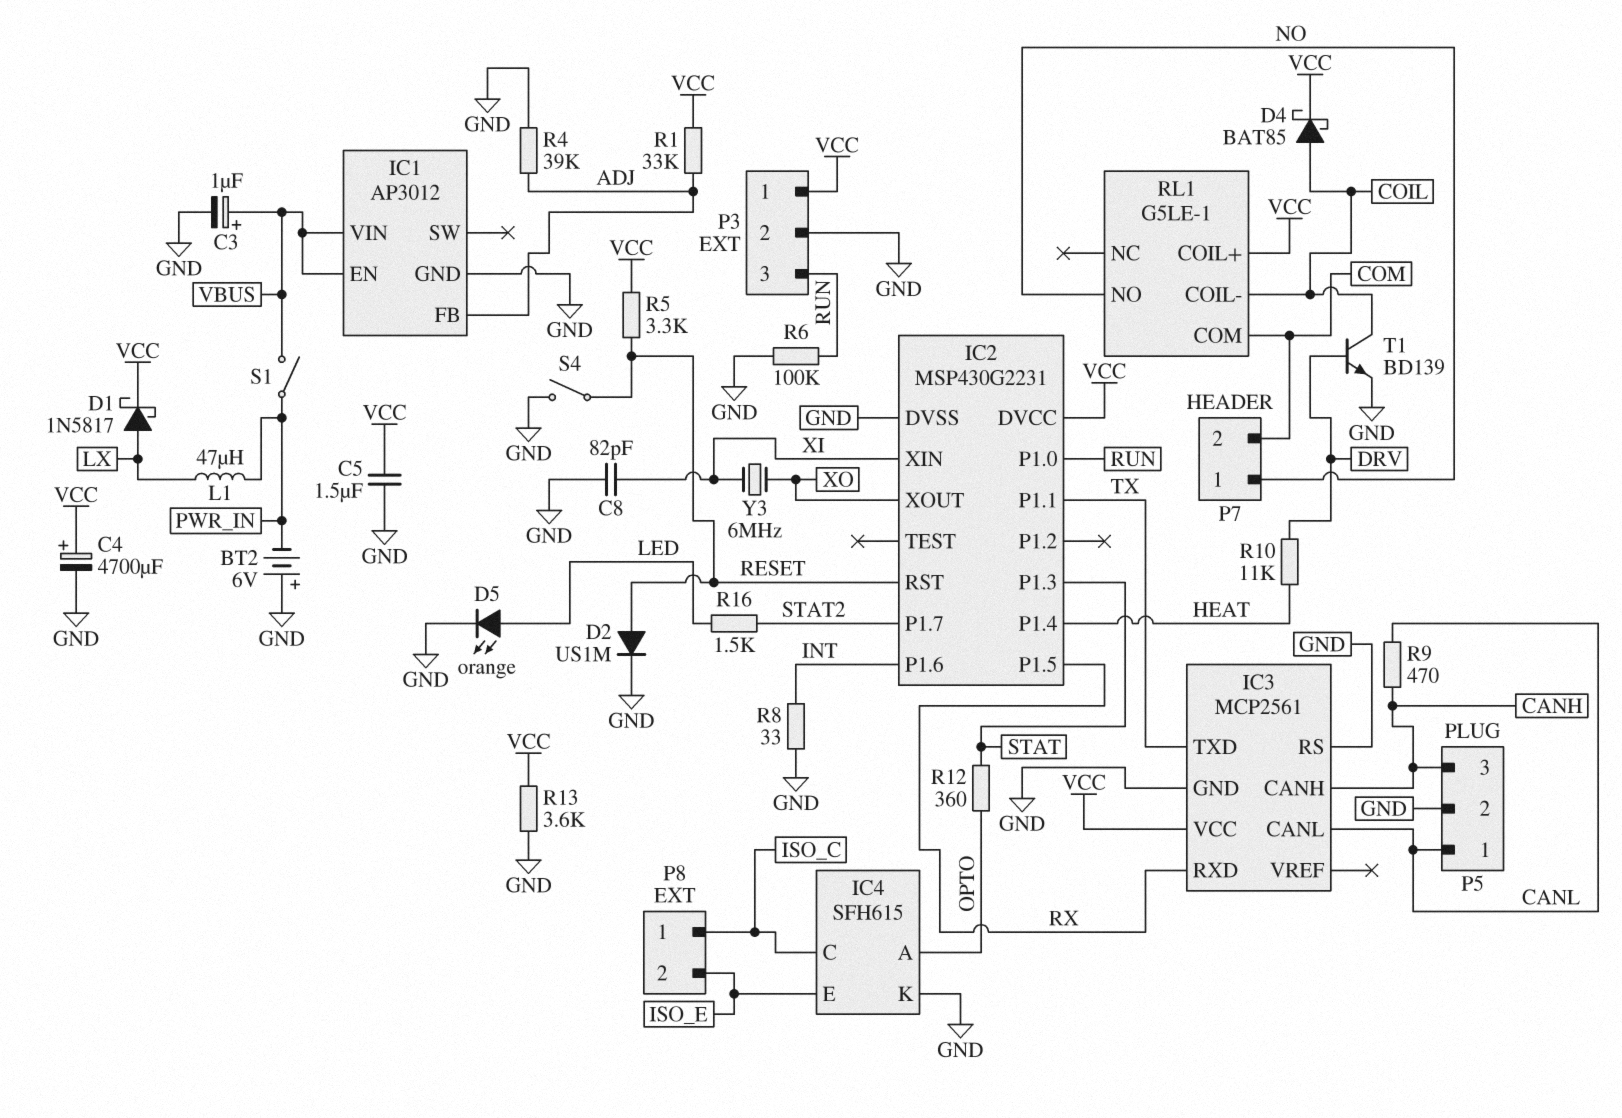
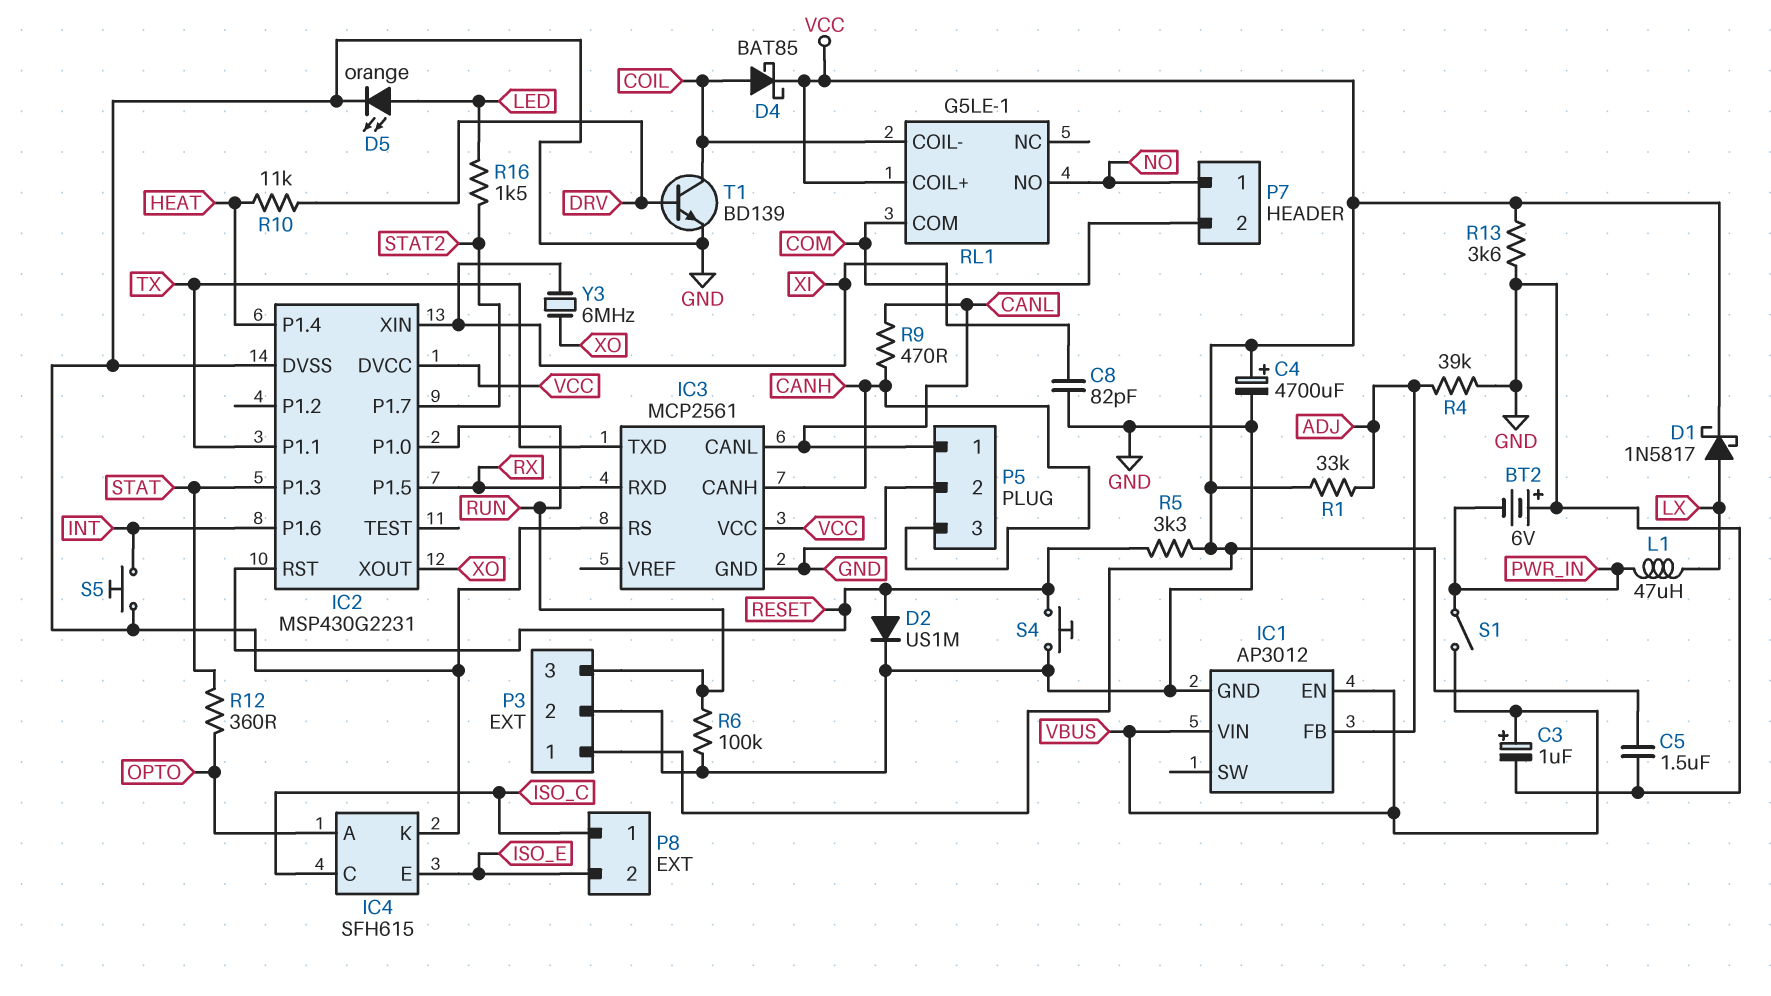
R8: 33 (GND, INT) -> none
S4: switch (GND, RESET) -> button (GND, RESET)
S5: none -> button (GND, INT)

